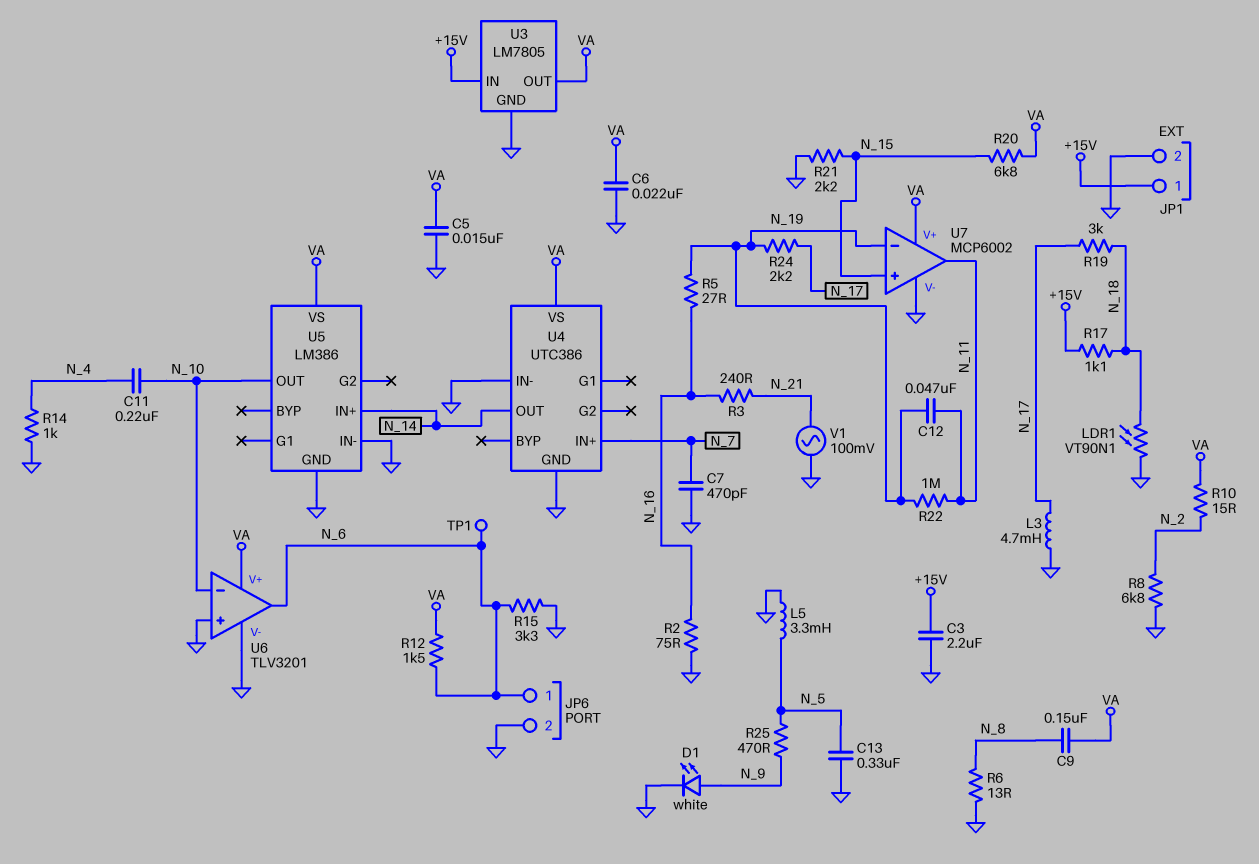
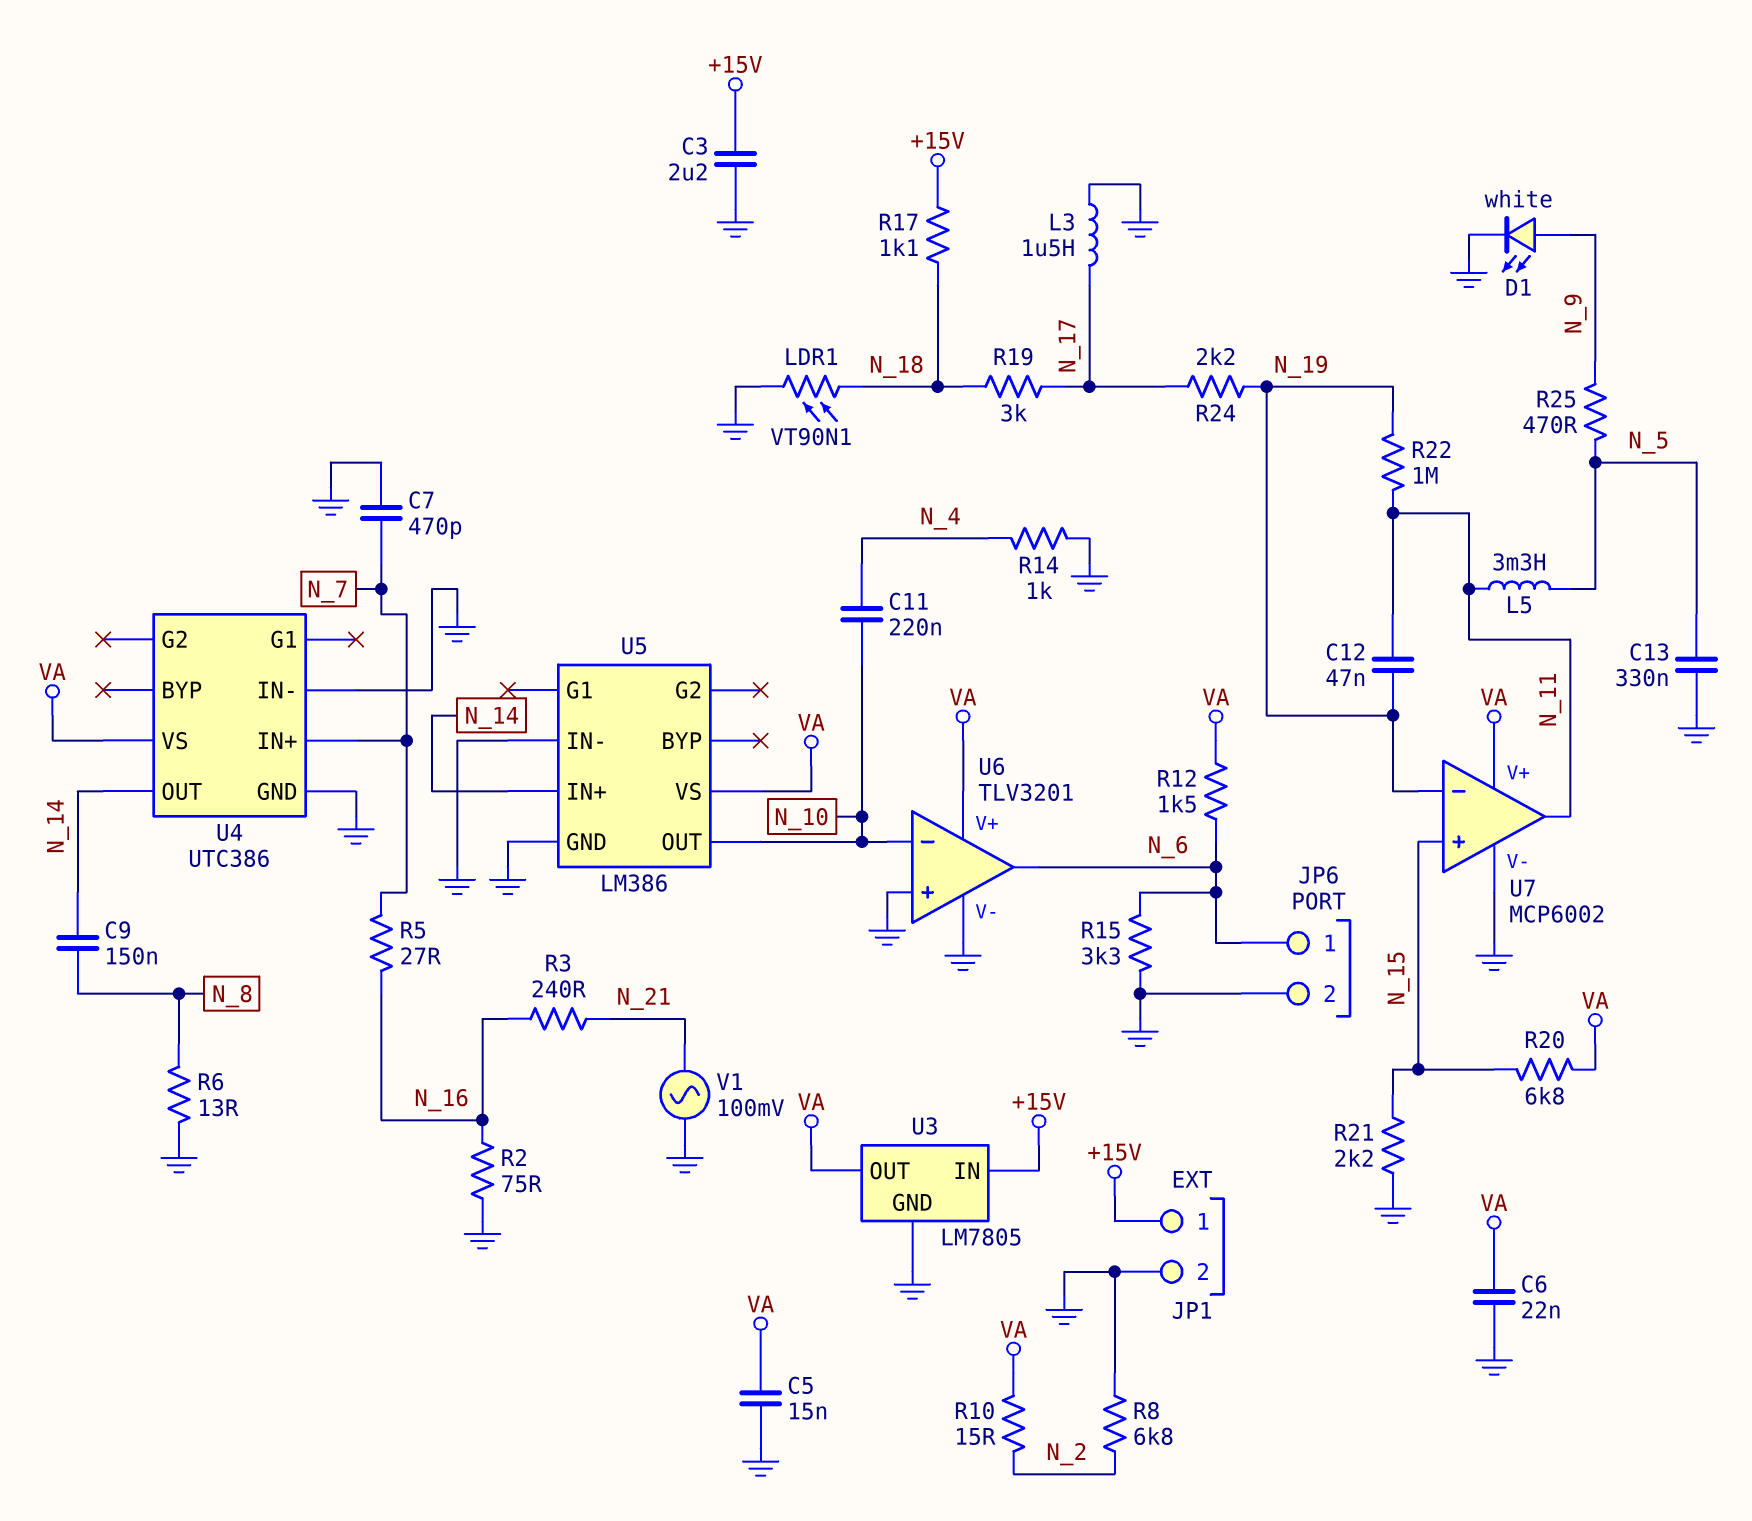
C9: 150nF (N_8, VA) -> 150nF (N_8, N_14)
L3: 4.7mH (GND, N_17) -> 1.5uH (GND, N_17)
L5: 3.3mH (GND, N_5) -> 3.3mH (N_5, N_11)
R5: 27 (N_16, N_19) -> 27 (N_7, N_16)
TP1: test point (N_6) -> none

